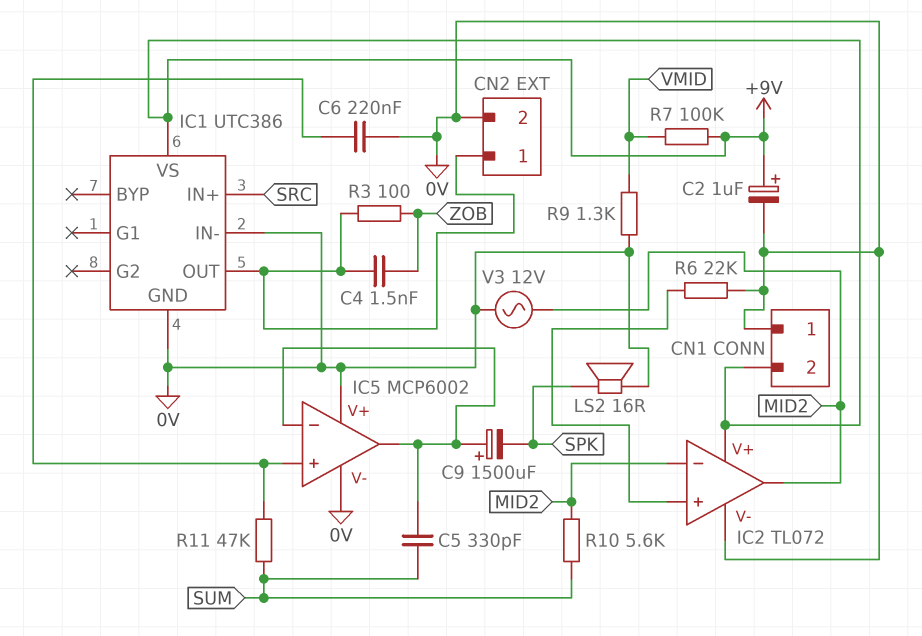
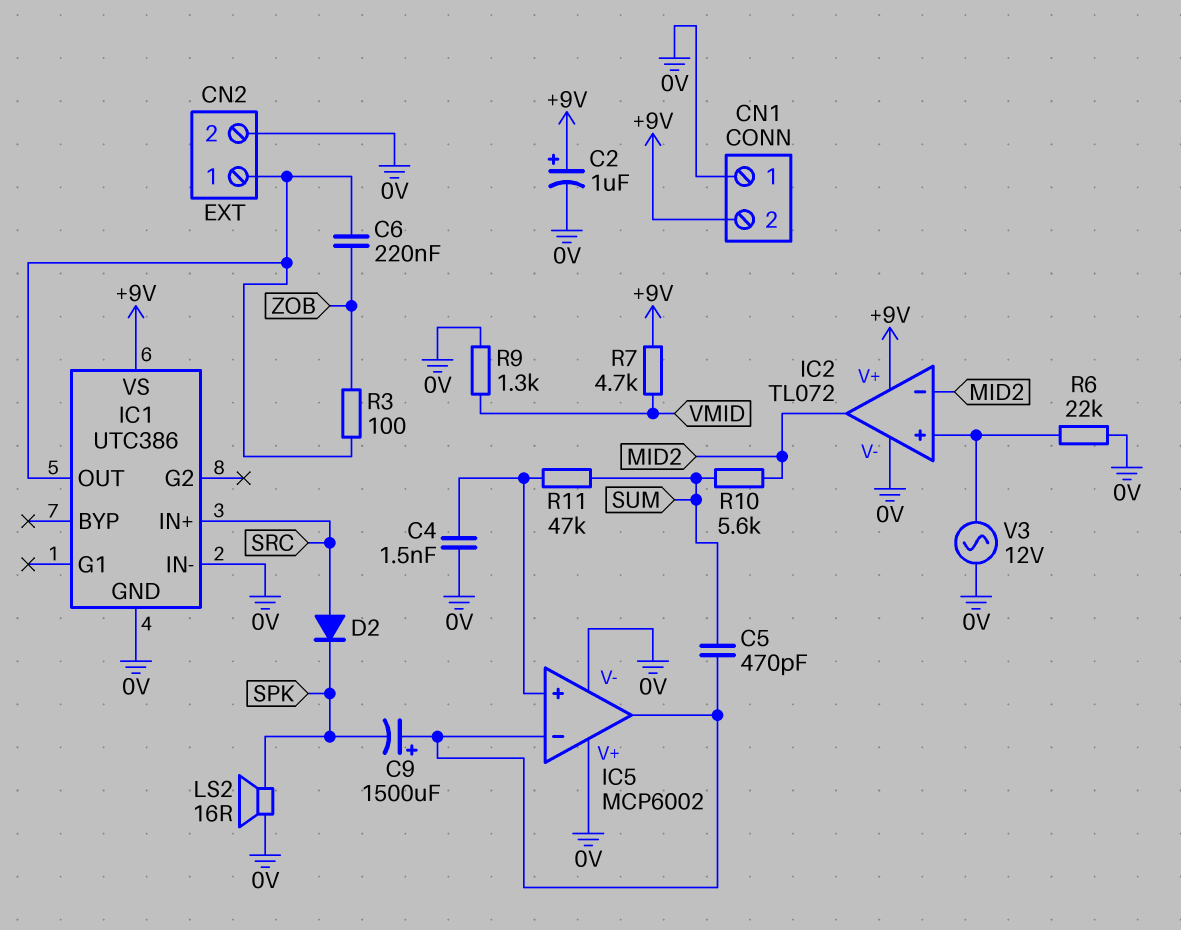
C4: 1.5nF (CN2/1, ZOB) -> 1.5nF (0V, IC5/in+)
C5: 330pF (IC5/in-, SUM) -> 470pF (IC5/in-, SUM)
C6: 220nF (0V, IC5/in+) -> 220nF (CN2/1, ZOB)
D2: none -> diode (A SRC, K SPK)
R7: 100k (+9V, VMID) -> 4.7k (+9V, VMID)
V3: AC 12V (0V, MID2) -> AC 12V (0V, IC2/in+)

